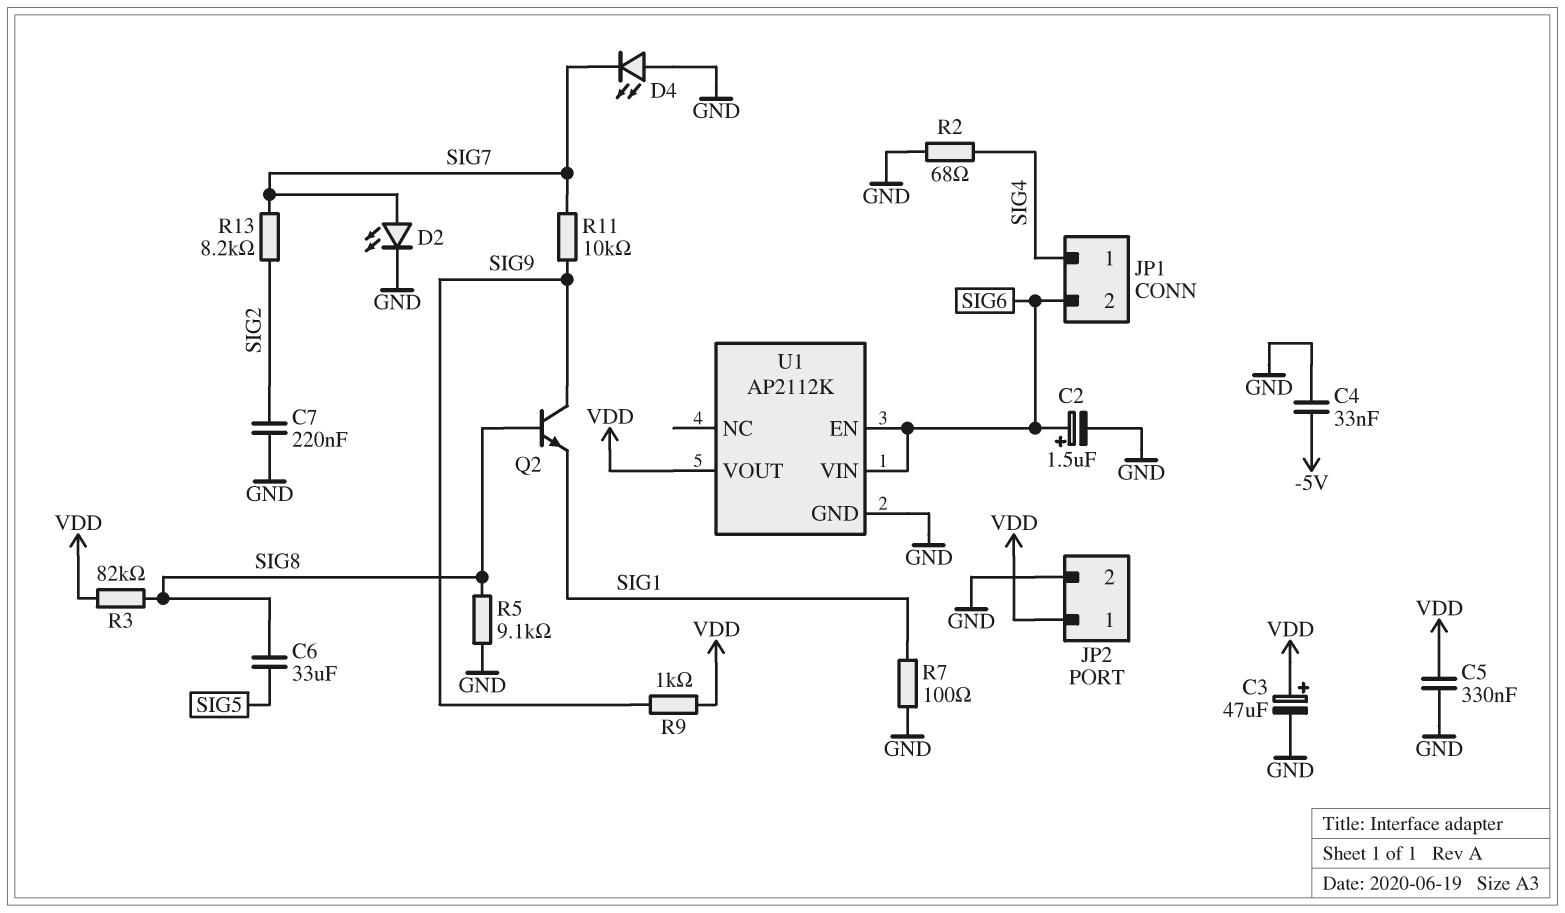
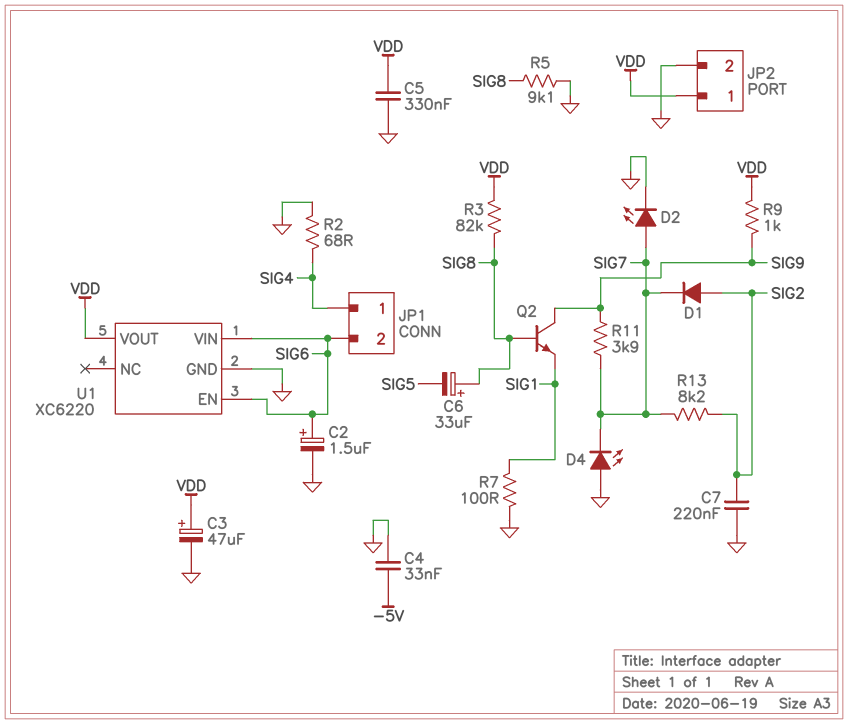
C6: 33uF (SIG5, SIG8) -> 33uF (plus SIG8, minus SIG5)
D1: none -> diode (A SIG2, K SIG7)
R11: 10k (SIG7, SIG9) -> 3.9k (SIG7, SIG9)
U1: AP2112K -> XC6220

